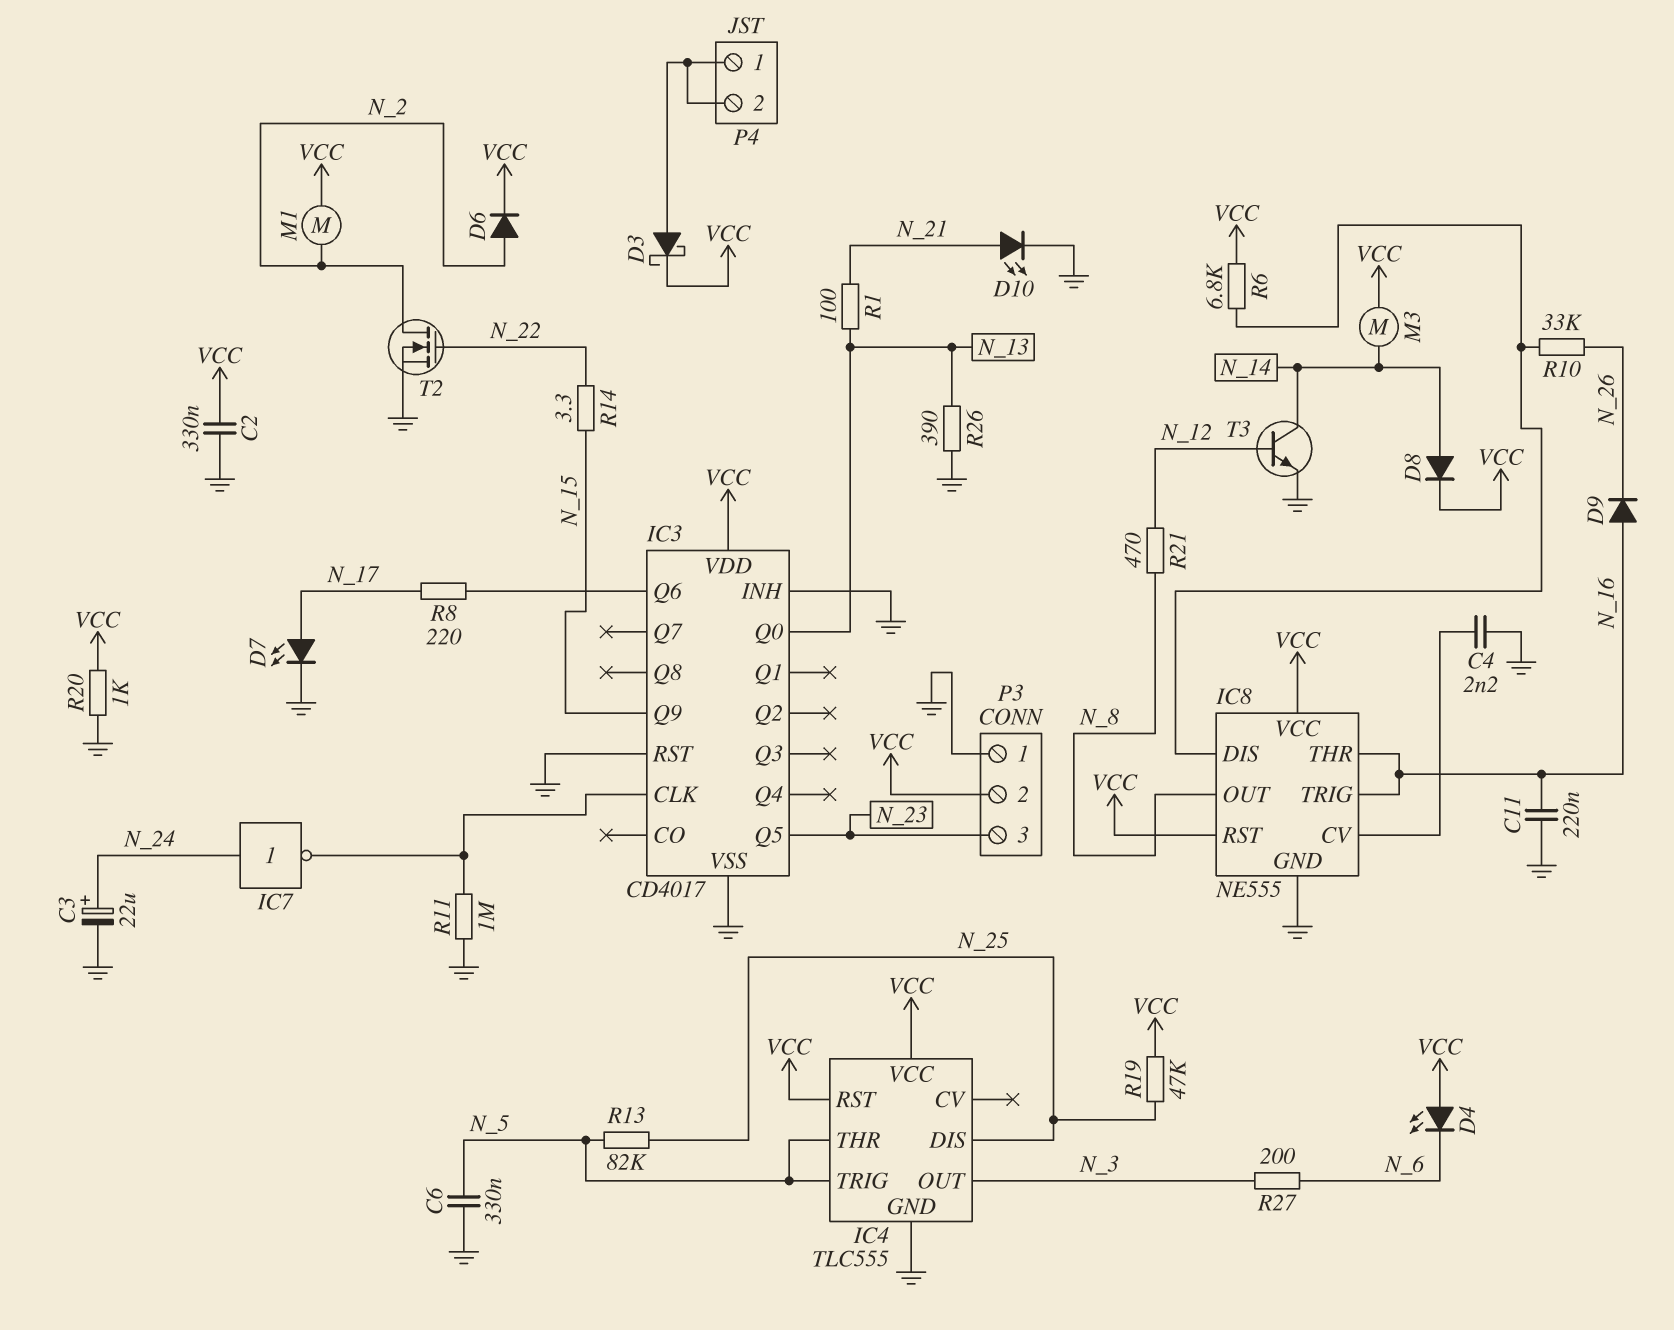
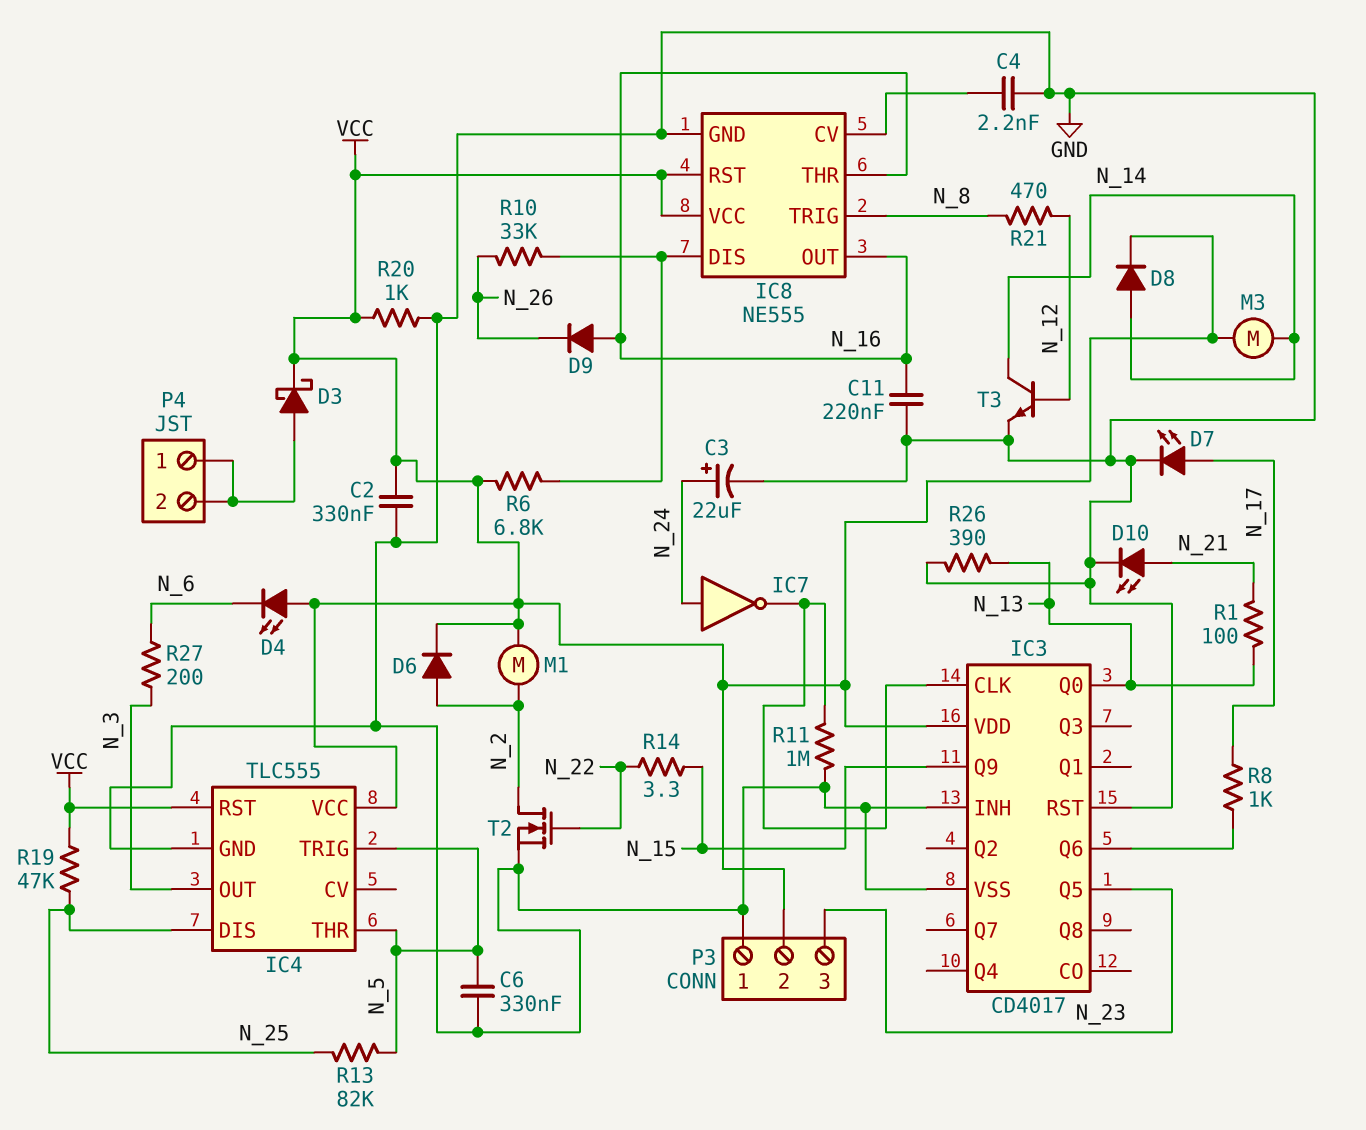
IC8 pin OUT: N_8 -> N_16
IC8 pin TRIG: N_16 -> N_8
R8: 220 (IC3/Q6, N_17) -> 1k (IC3/Q6, N_17)

